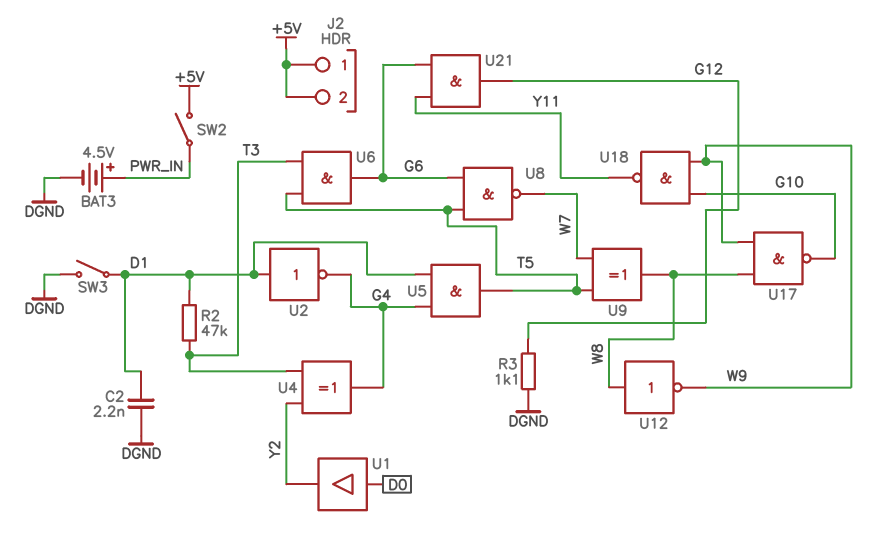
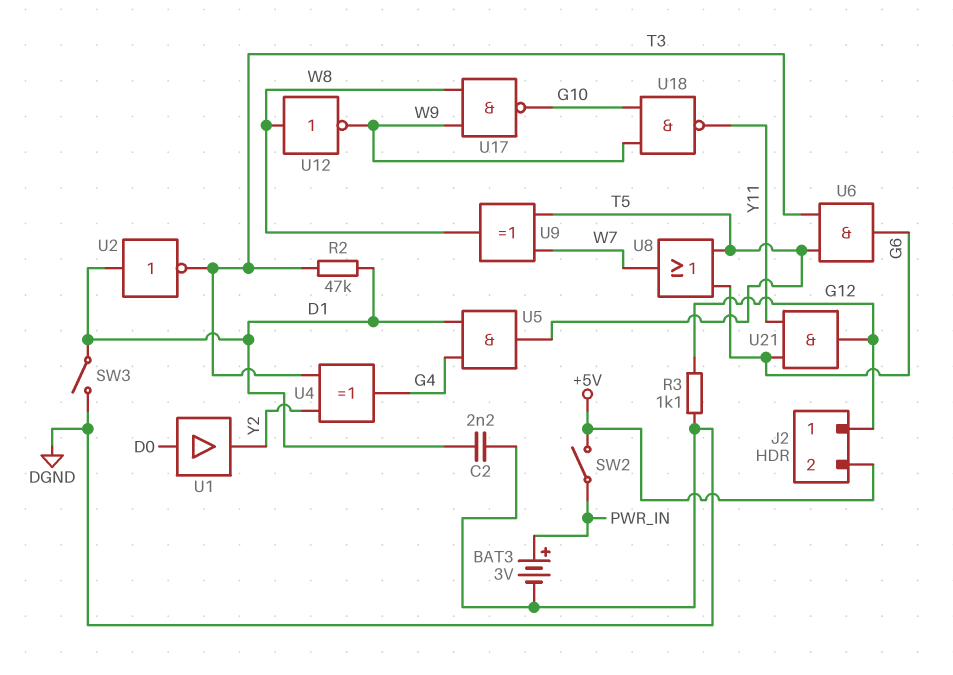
BAT3: 4.5V (plus PWR_IN, minus DGND) -> 3V (plus PWR_IN, minus DGND)
J2 pin 1: +5V -> G12
U2: NOT (in D1, out G4) -> NOT (in D1, out T3)
U8: NAND (in G6, in T5, out W7) -> OR (in G6, in T5, out W7)

